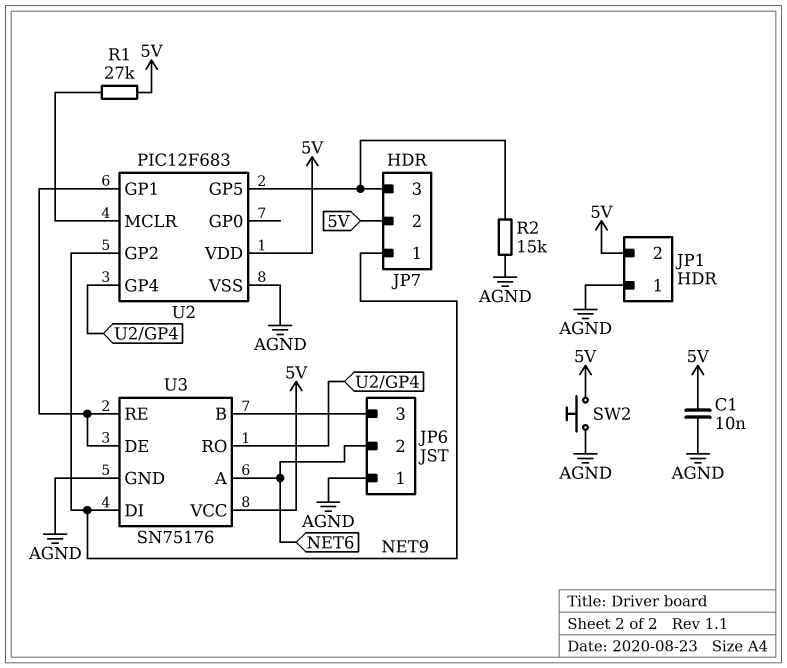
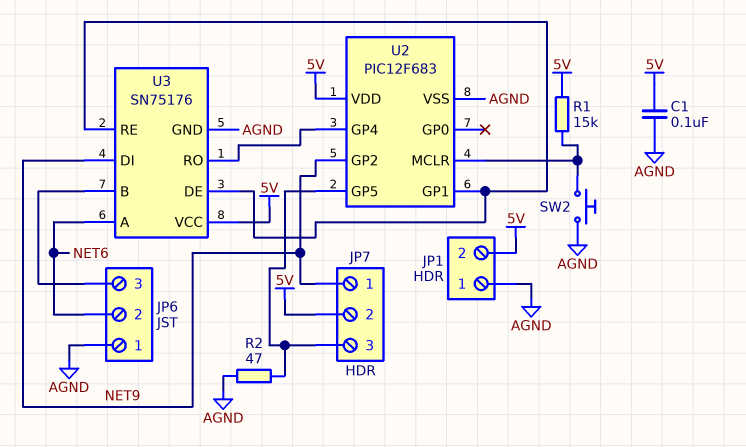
C1: 10nF (5V, AGND) -> 100nF (5V, AGND)
R1: 27k (5V, U2/MCLR) -> 15k (5V, U2/MCLR)
R2: 15k (AGND, JP7/3) -> 47 (AGND, JP7/3)
SW2: button (5V, AGND) -> button (AGND, U2/MCLR)

